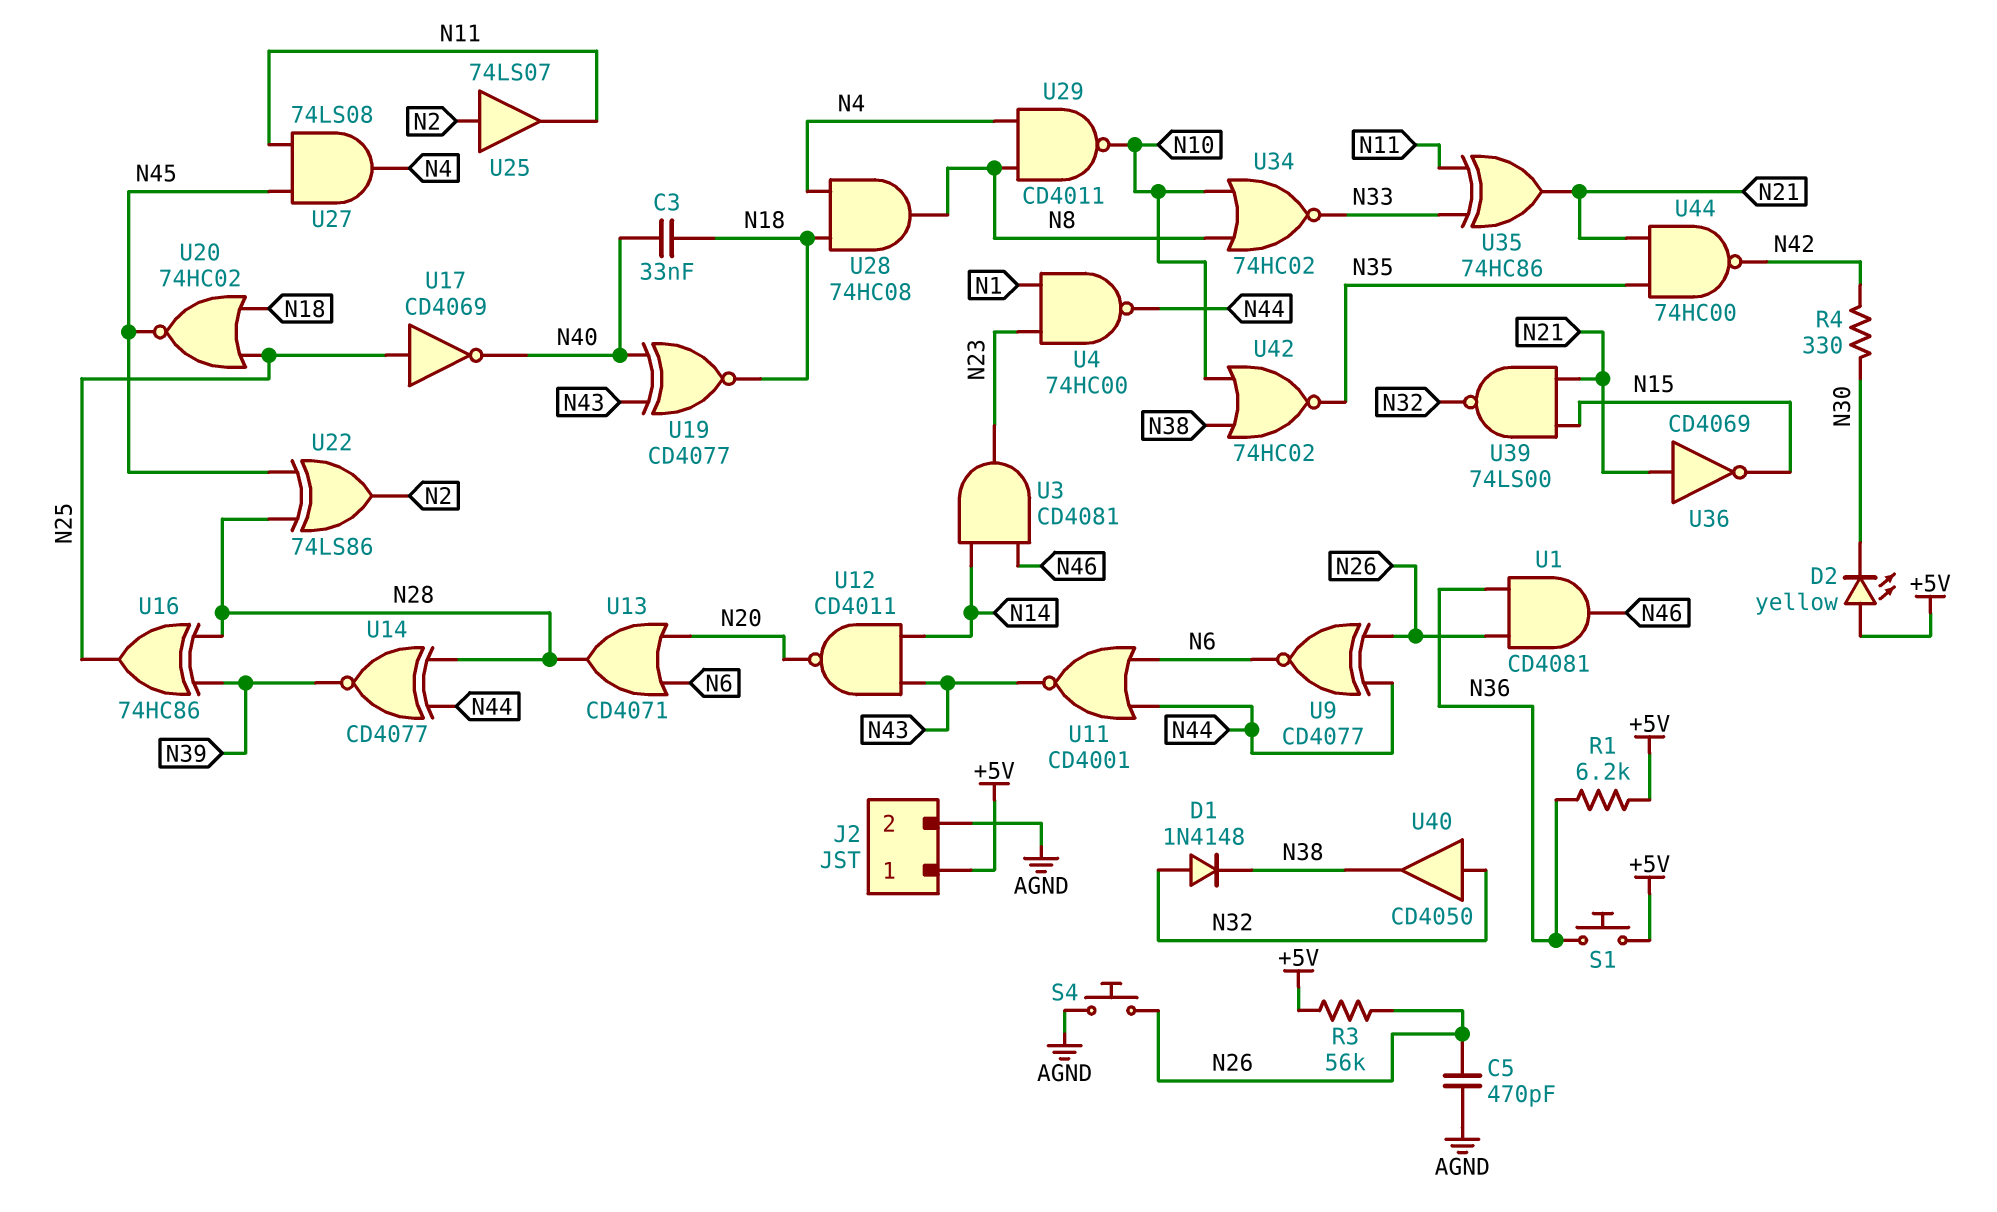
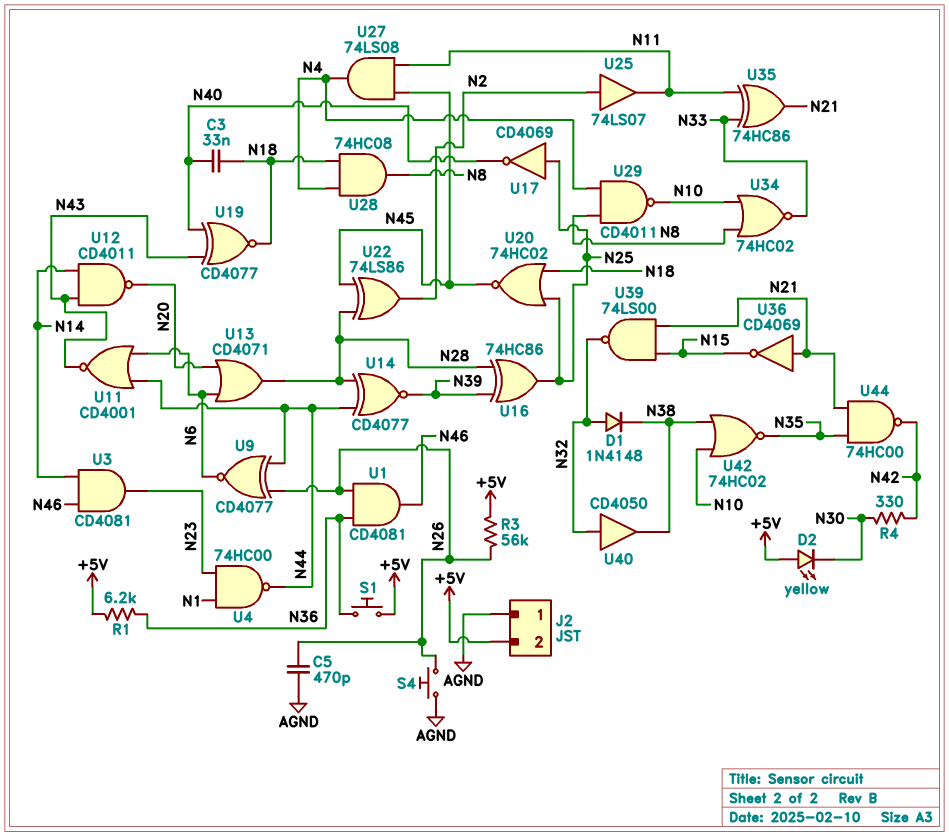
J2 pin 1: +5V -> AGND
J2 pin 2: AGND -> +5V

